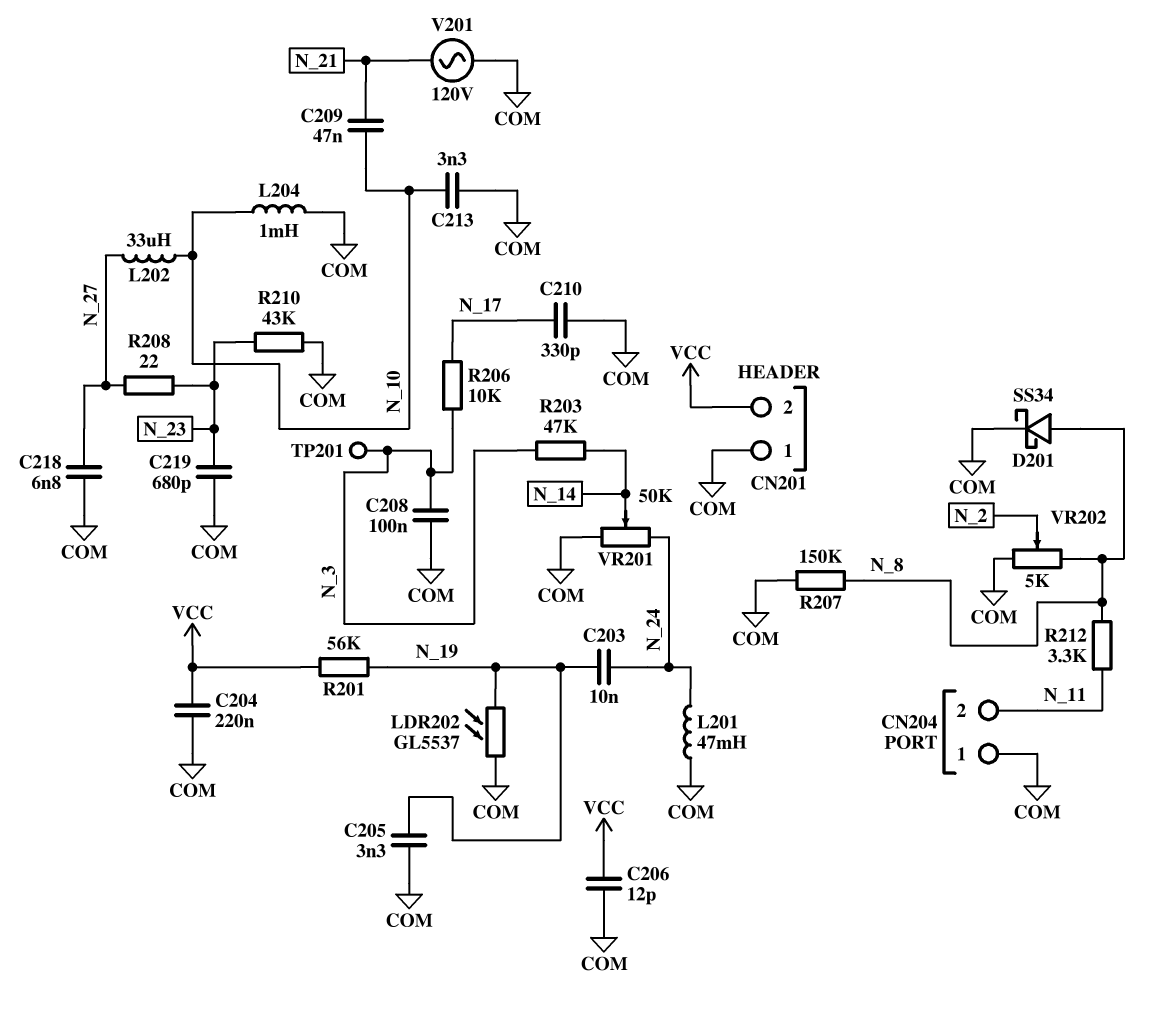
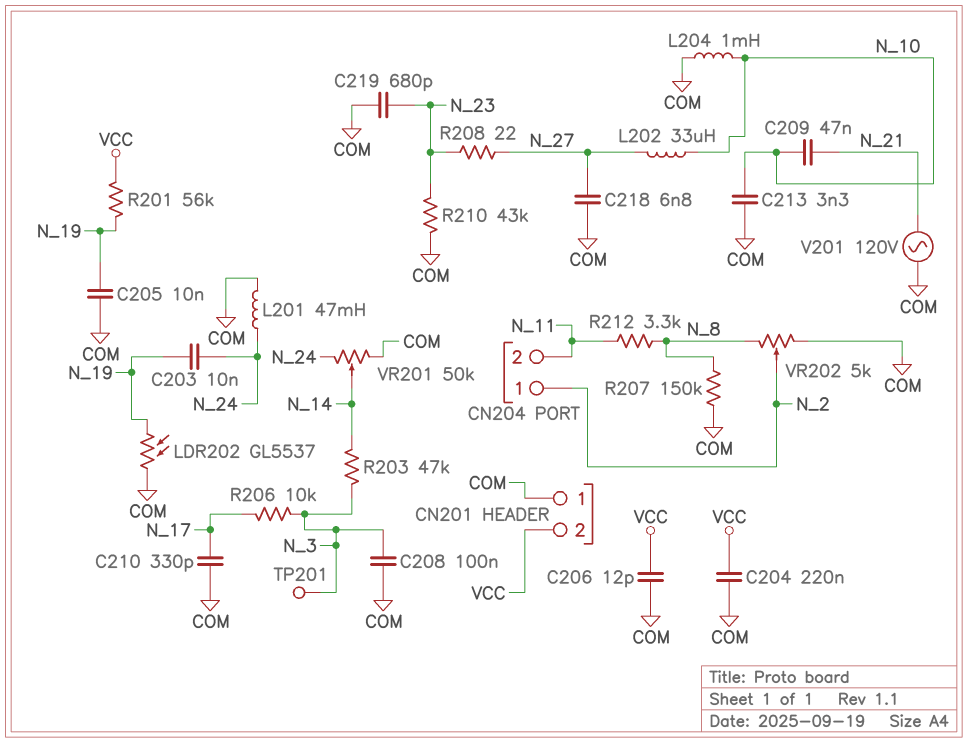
C205: 3.3nF (COM, N_19) -> 10nF (COM, N_19)
CN204 pin 1: COM -> N_2
D201: schottky SS34 (A N_8, K COM) -> none

